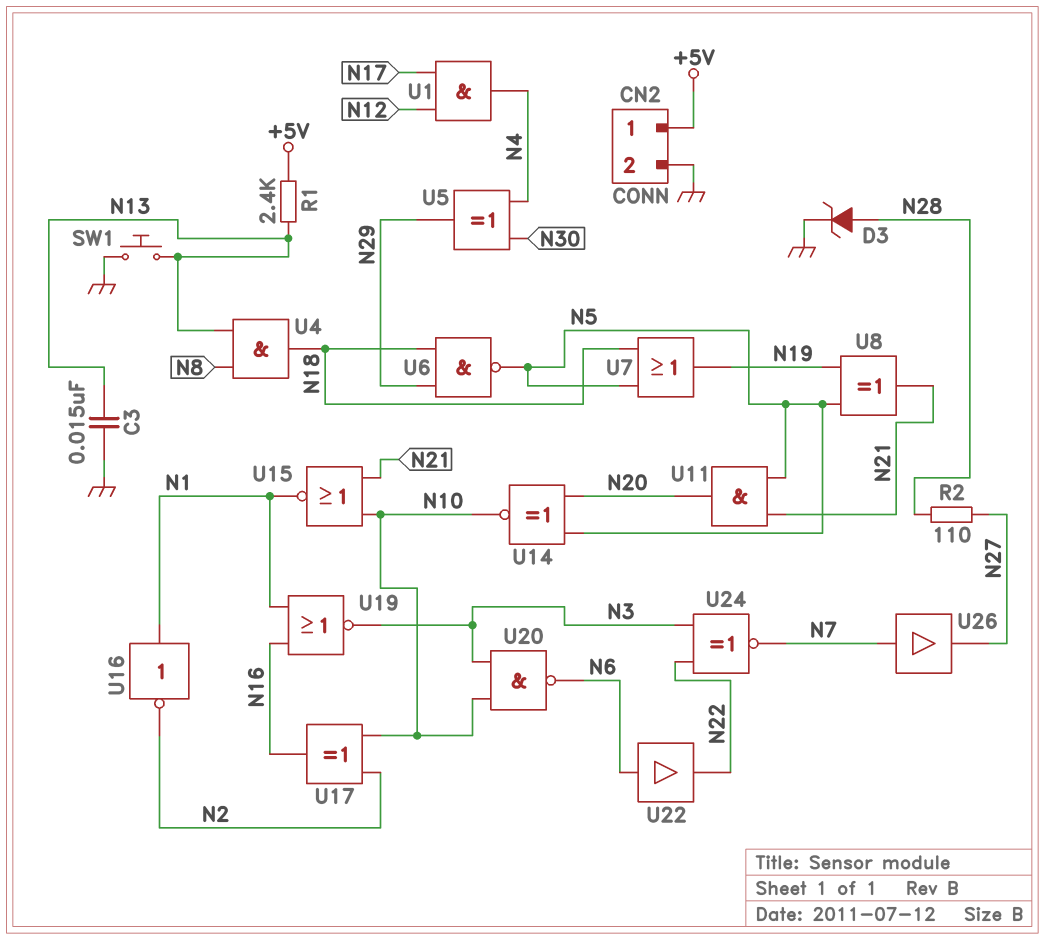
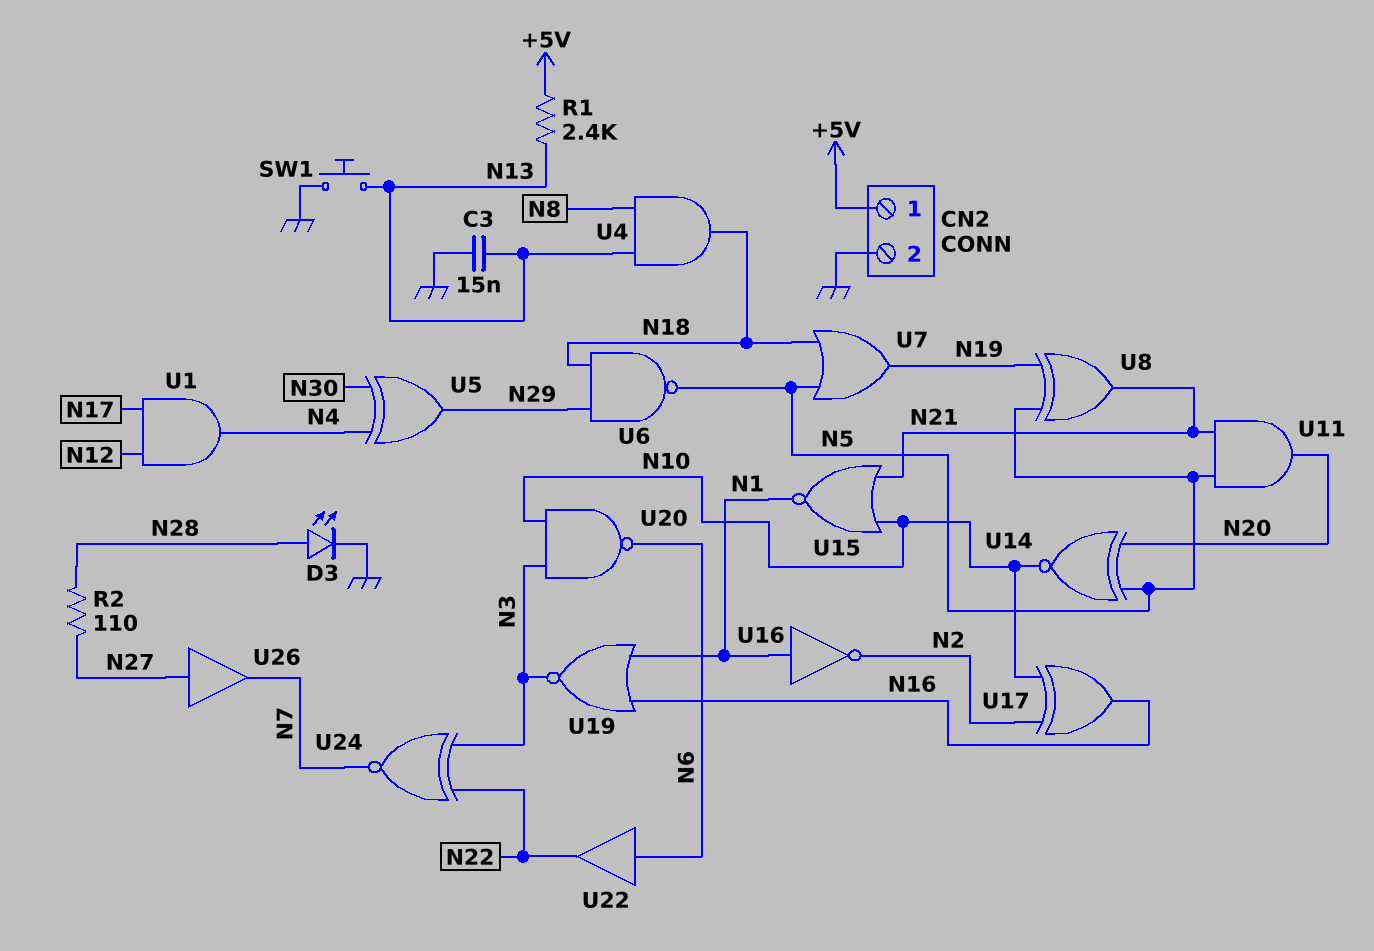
D3: zener (A N28, K GND) -> LED (A N28, K GND)
U26: buffer (in N7, out N27) -> buffer (in N27, out N7)

